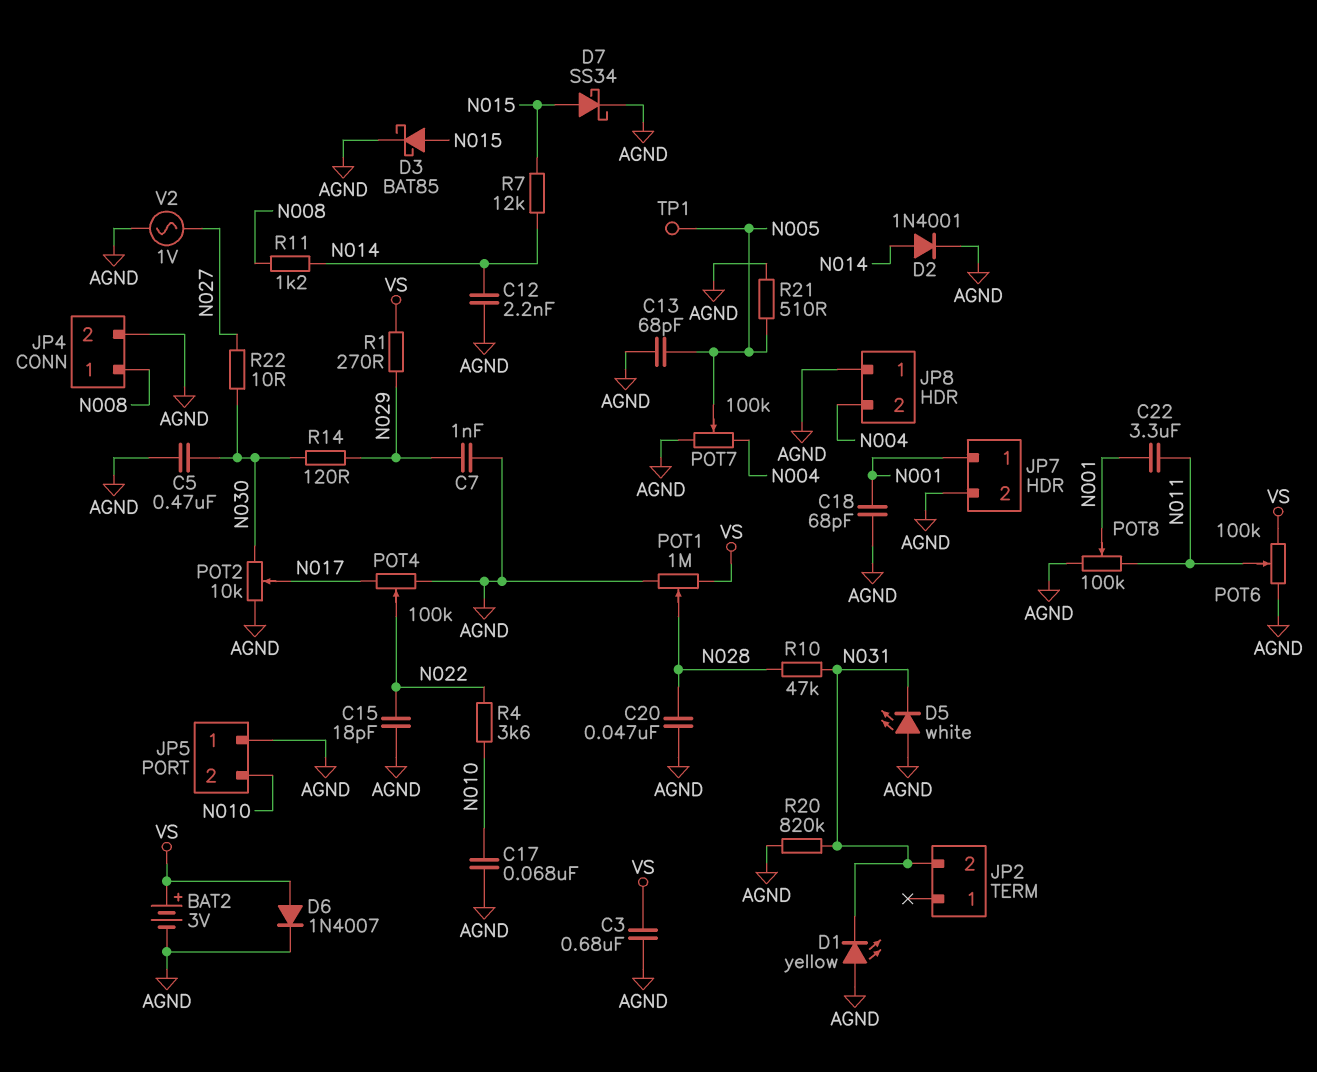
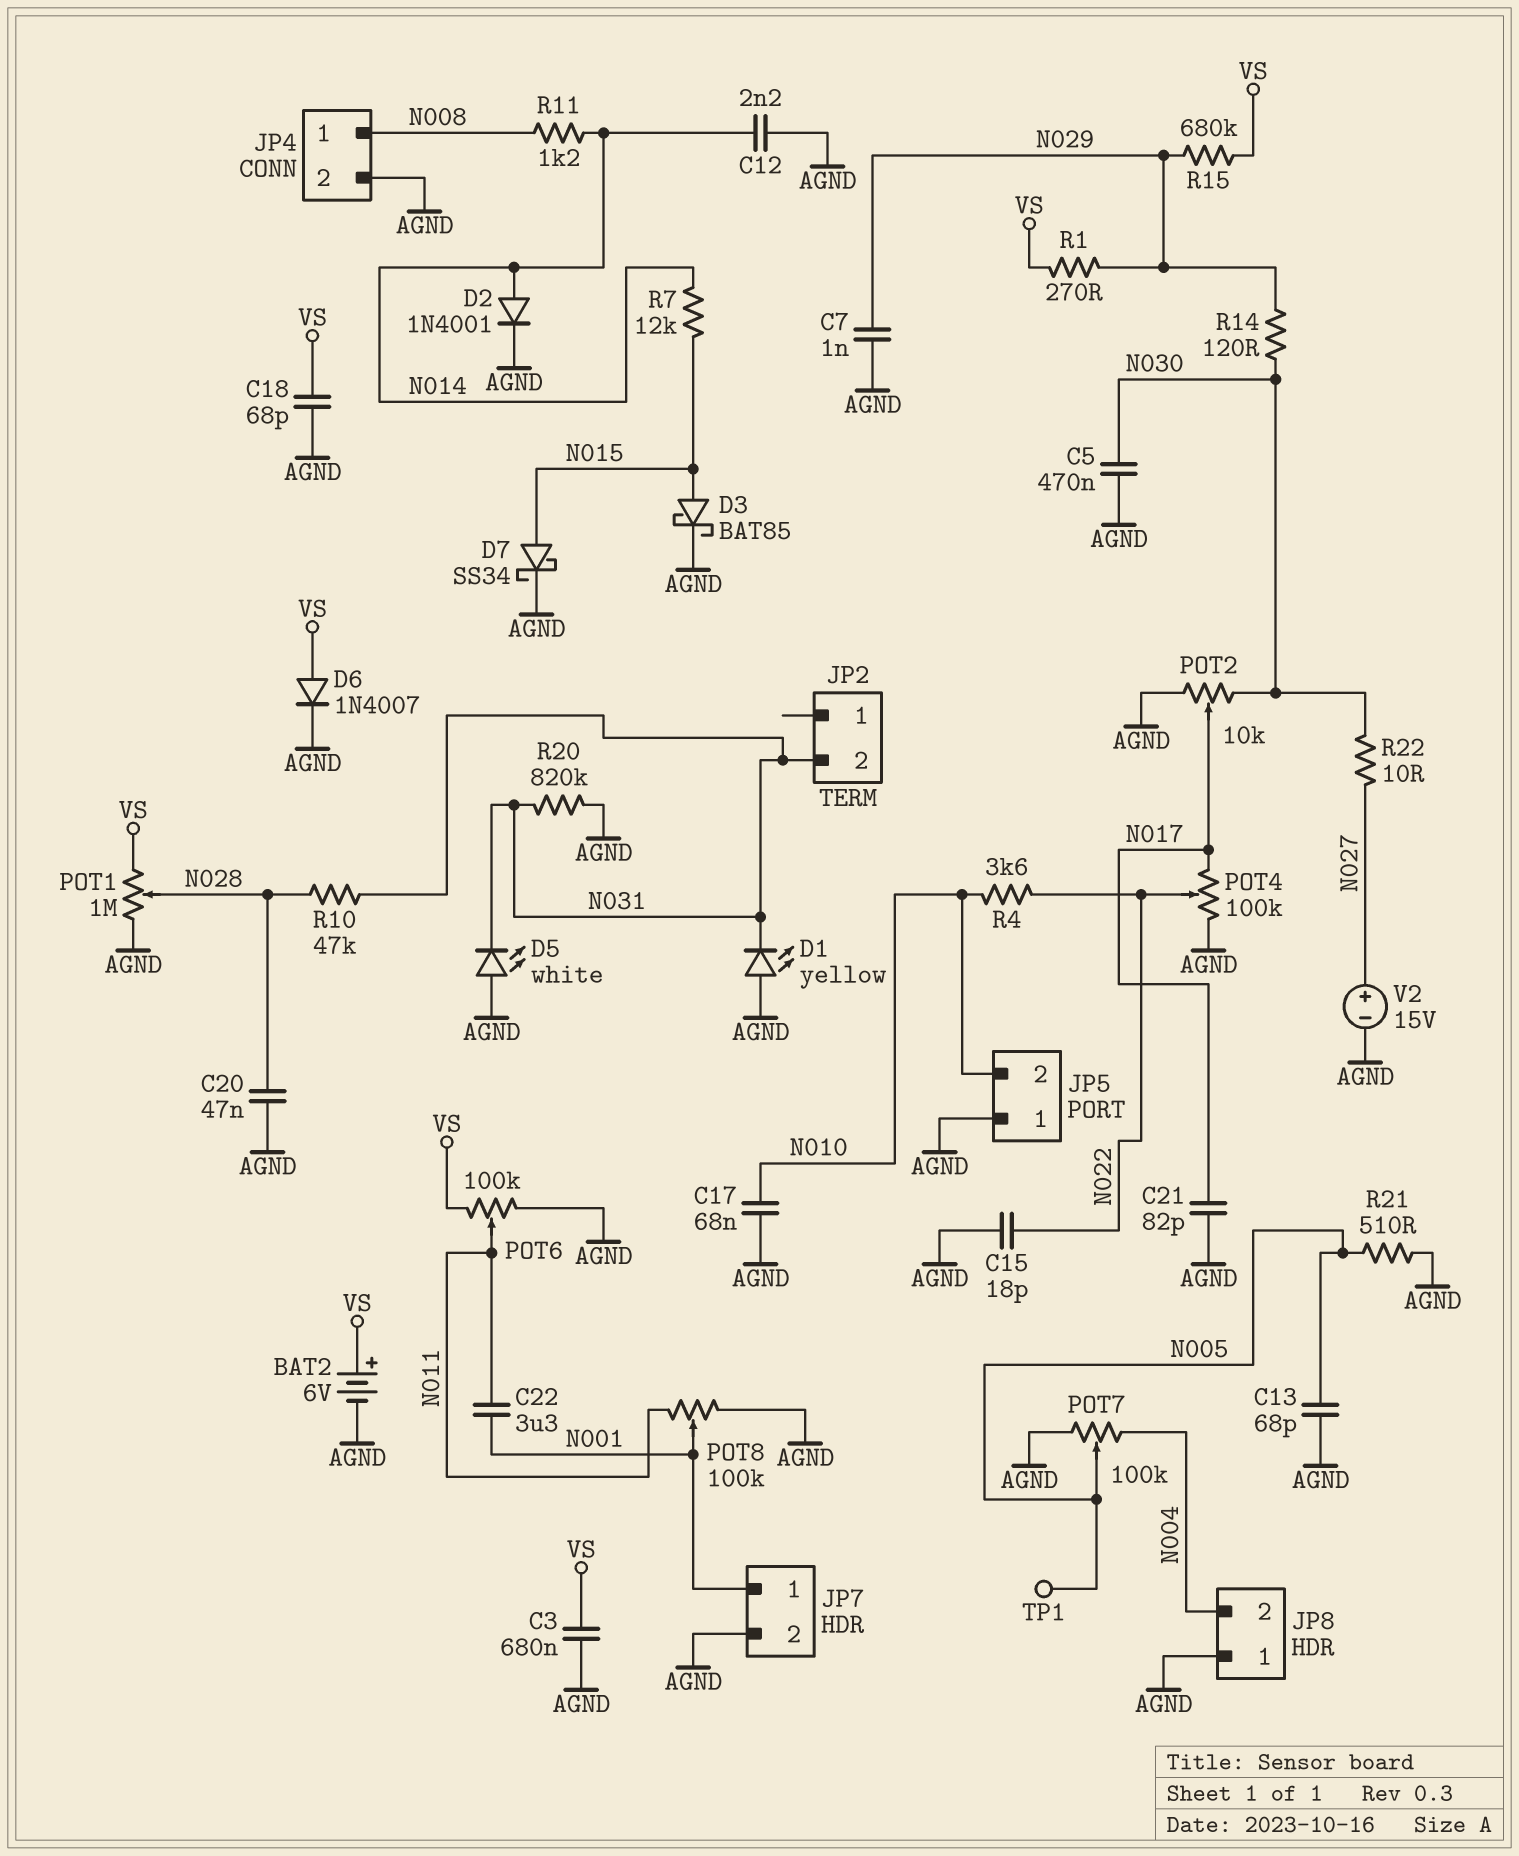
BAT2: 3V (plus VS, minus AGND) -> 6V (plus VS, minus AGND)
C18: 68pF (AGND, N001) -> 68pF (AGND, VS)
C21: none -> 82pF (AGND, N017)
R15: none -> 680k (N029, VS)
V2: AC 1V (AGND, N027) -> 15V (plus N027, minus AGND)

